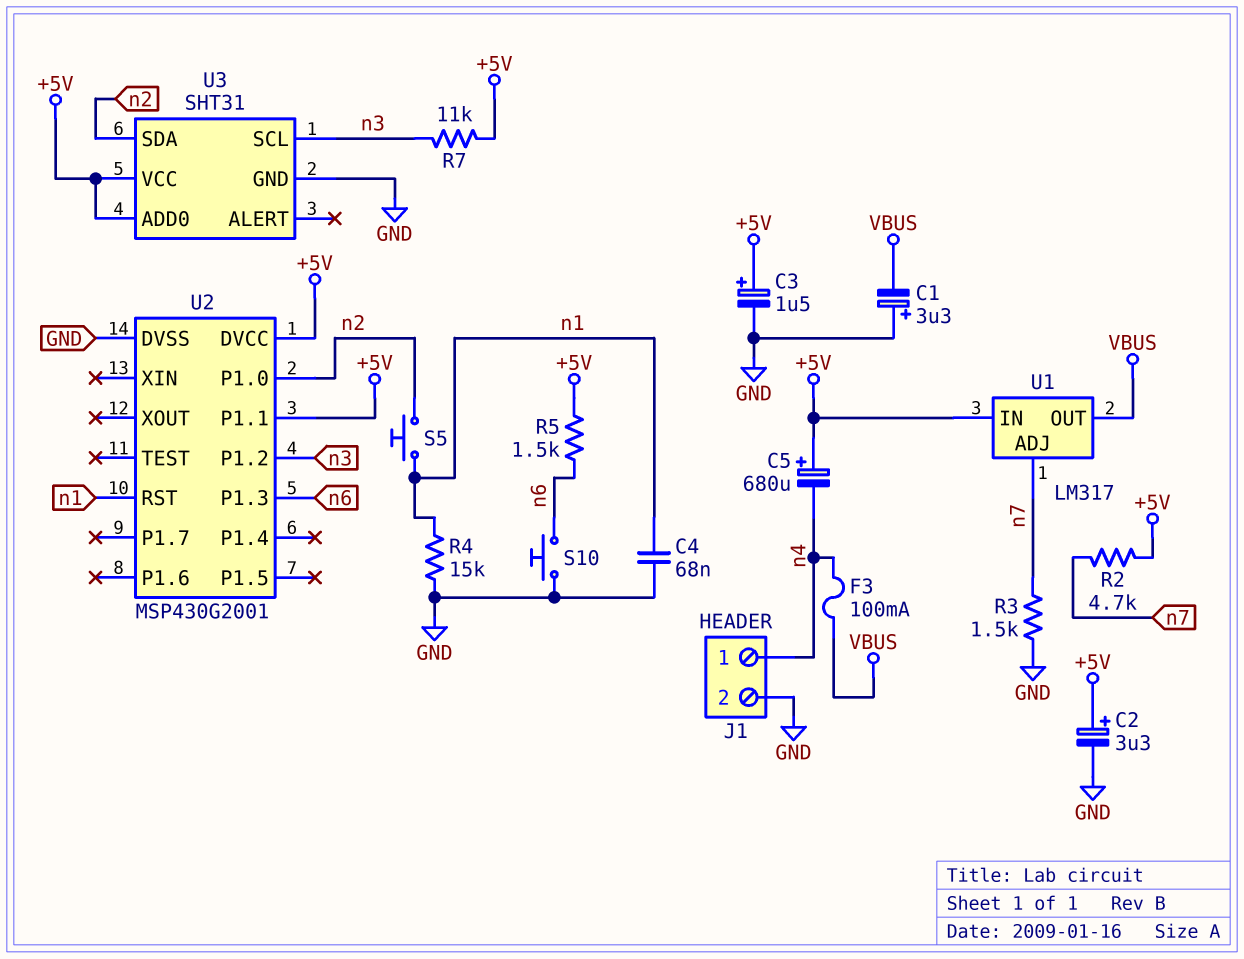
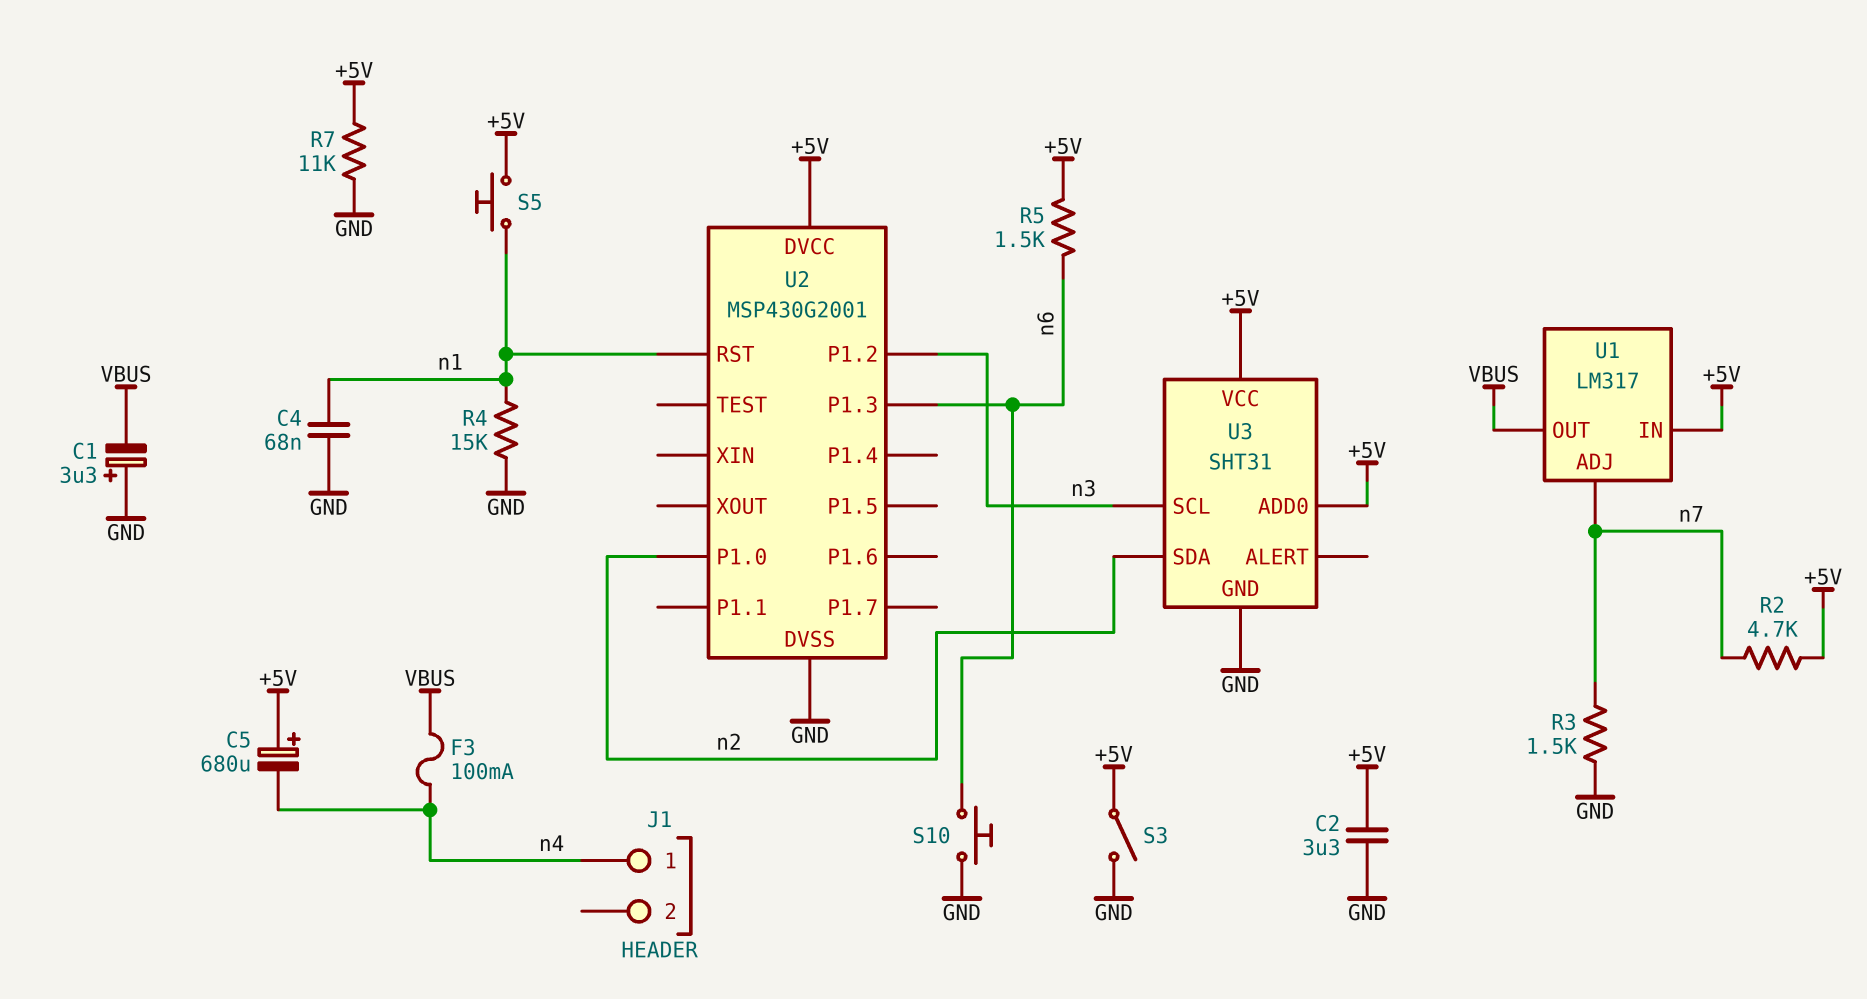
C2: 3.3uF (plus +5V, minus GND) -> 3.3uF (+5V, GND)
C3: 1.5uF (plus +5V, minus GND) -> none
J1 pin 2: GND -> none
R7: 11k (+5V, n3) -> 11k (+5V, GND)
S3: none -> switch (+5V, GND)
S5: button (n1, n2) -> button (+5V, n1)
U2 pin P1.1: +5V -> none

